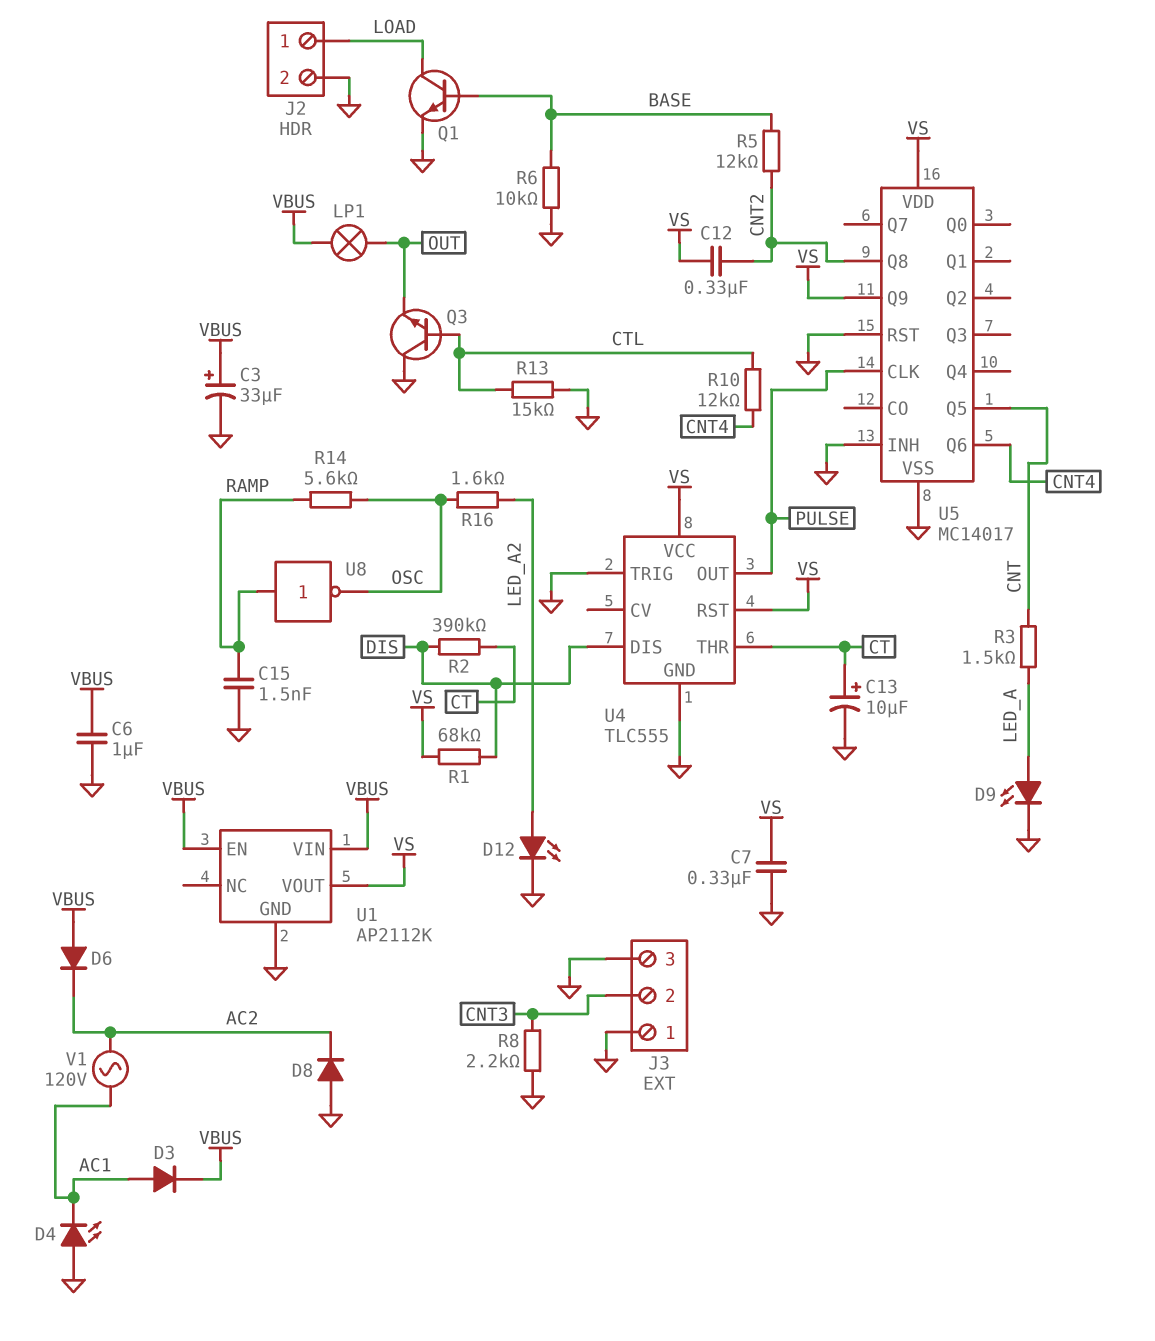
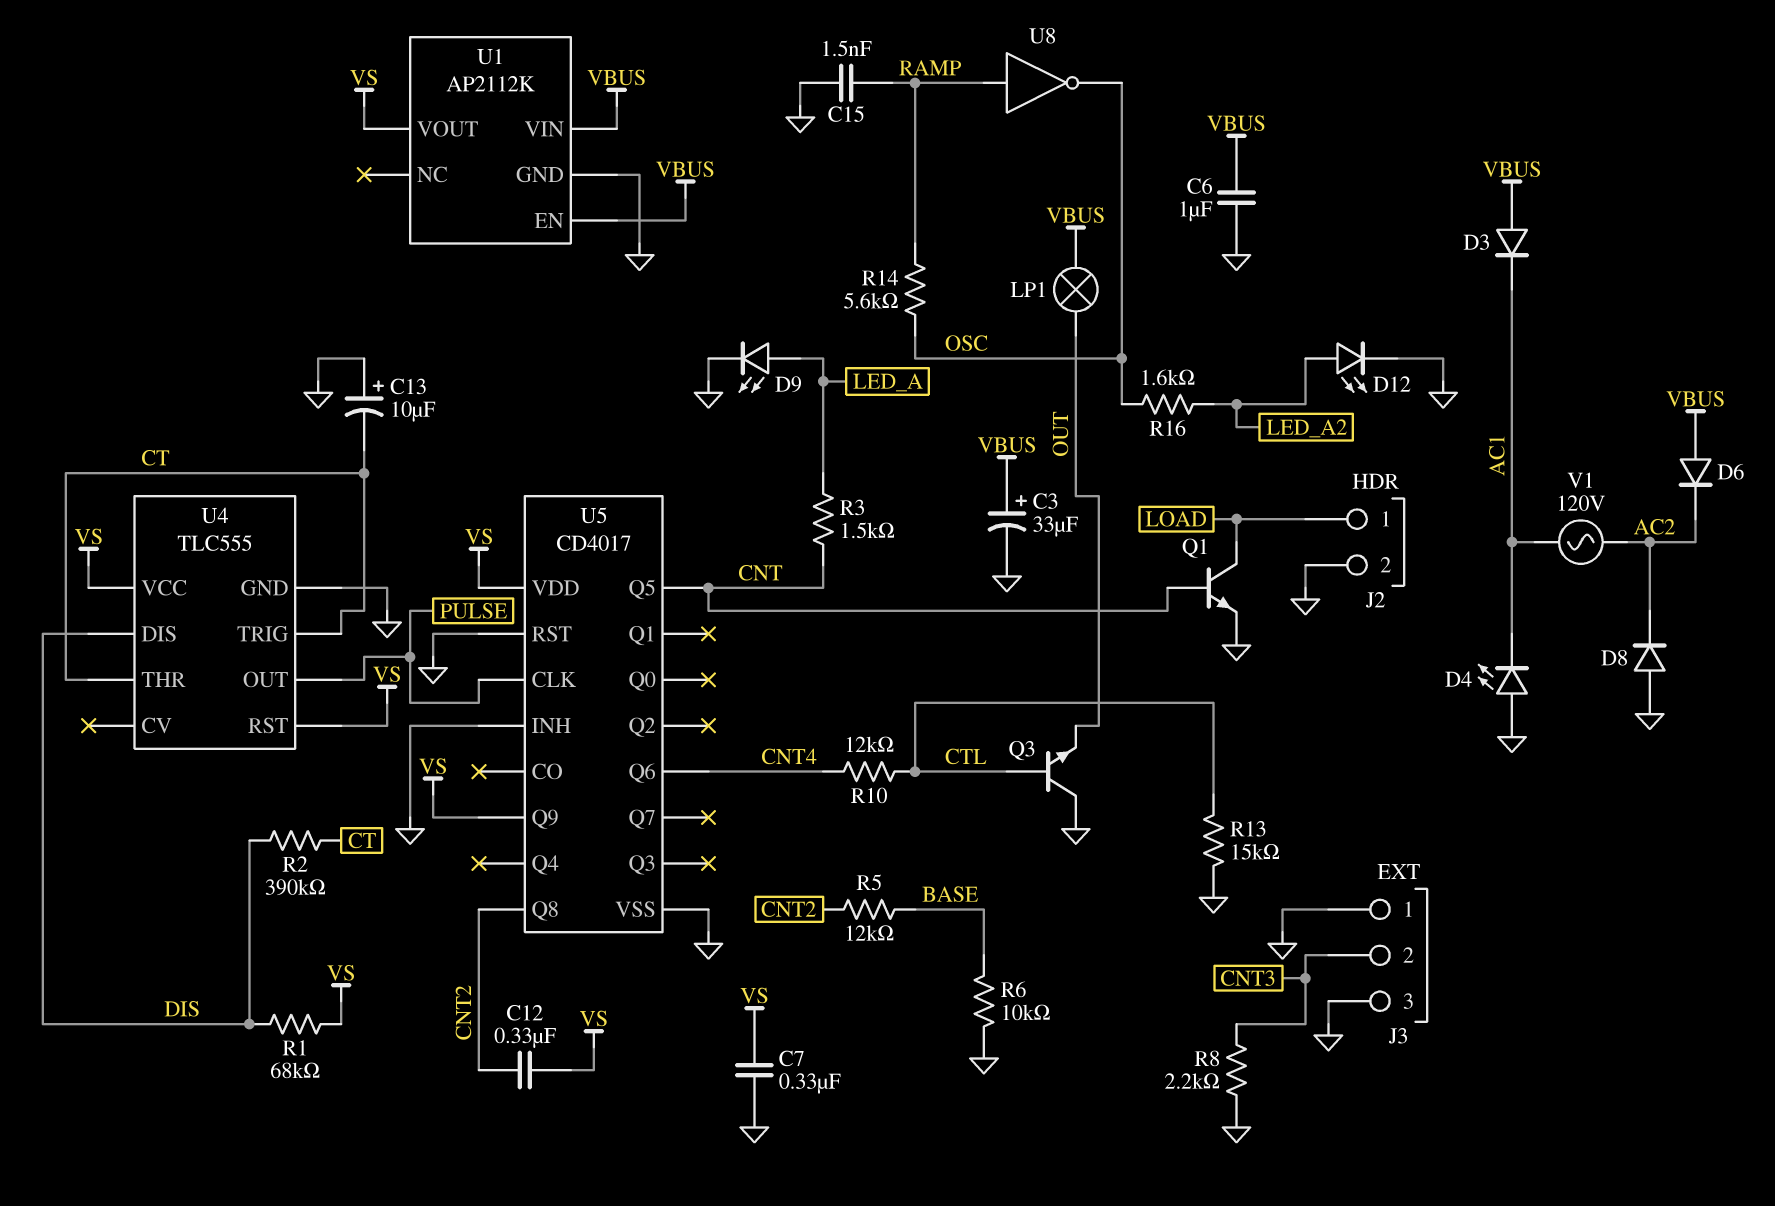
C13: 10uF (plus CT, minus GND) -> 10uF (plus GND, minus CT)
D3: diode (A AC1, K VBUS) -> diode (A VBUS, K AC1)
Q1: NPN (B BASE, C LOAD, E GND) -> NPN (B CNT, C LOAD, E GND)
U4 pin TRIG: GND -> CT
U5: MC14017 -> CD4017

